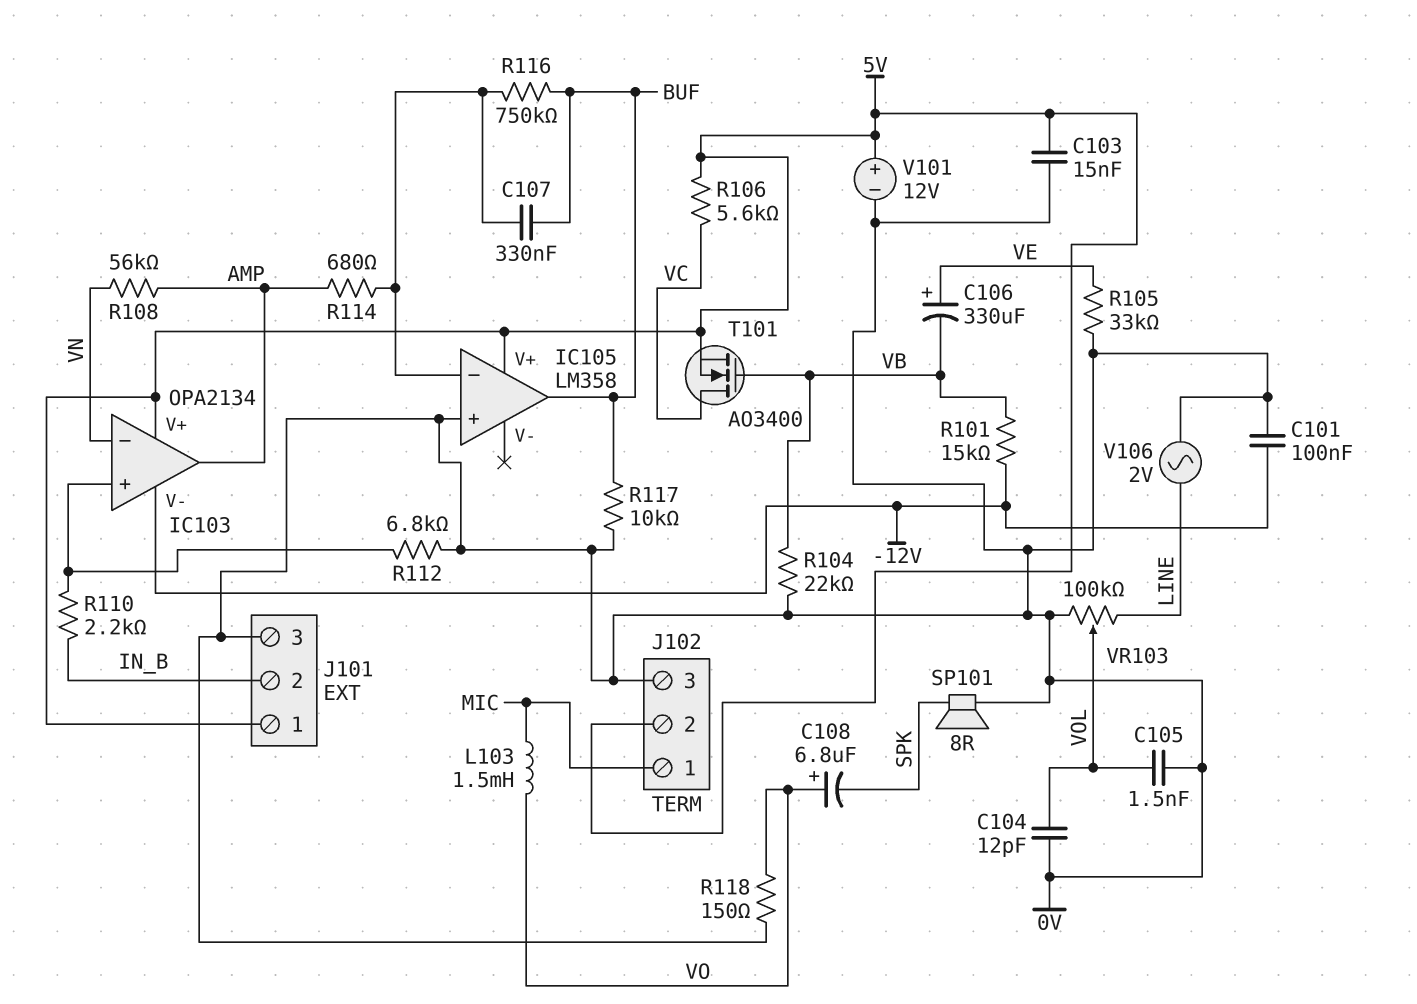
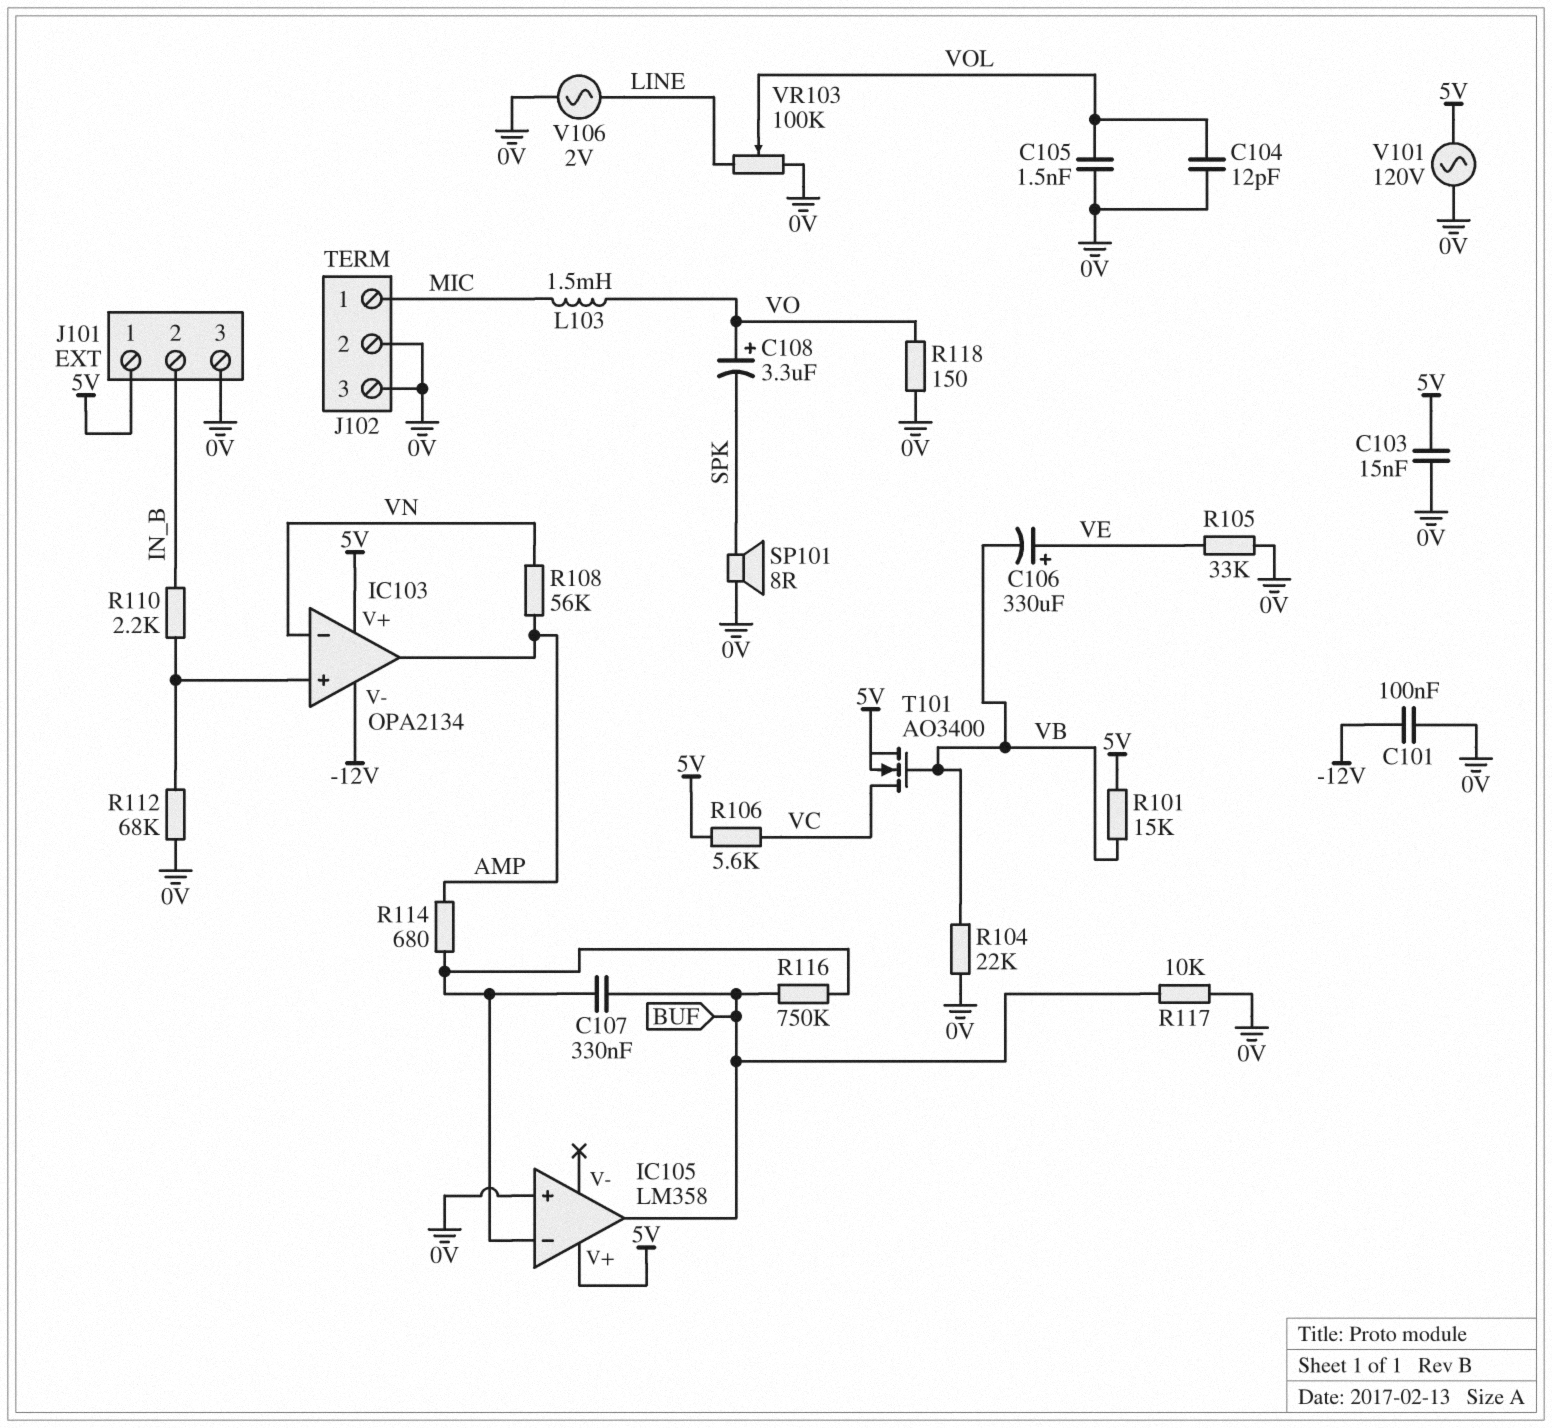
C108: 6.8uF (plus VO, minus SPK) -> 3.3uF (plus VO, minus SPK)
J102 pin 2: 5V -> 0V
R101: 15k (-12V, VB) -> 15k (5V, VB)
R112: 6.8k (0V, IC103/in+) -> 68k (0V, IC103/in+)
V101: 12V (plus 5V, minus 0V) -> AC 120V (0V, 5V)

